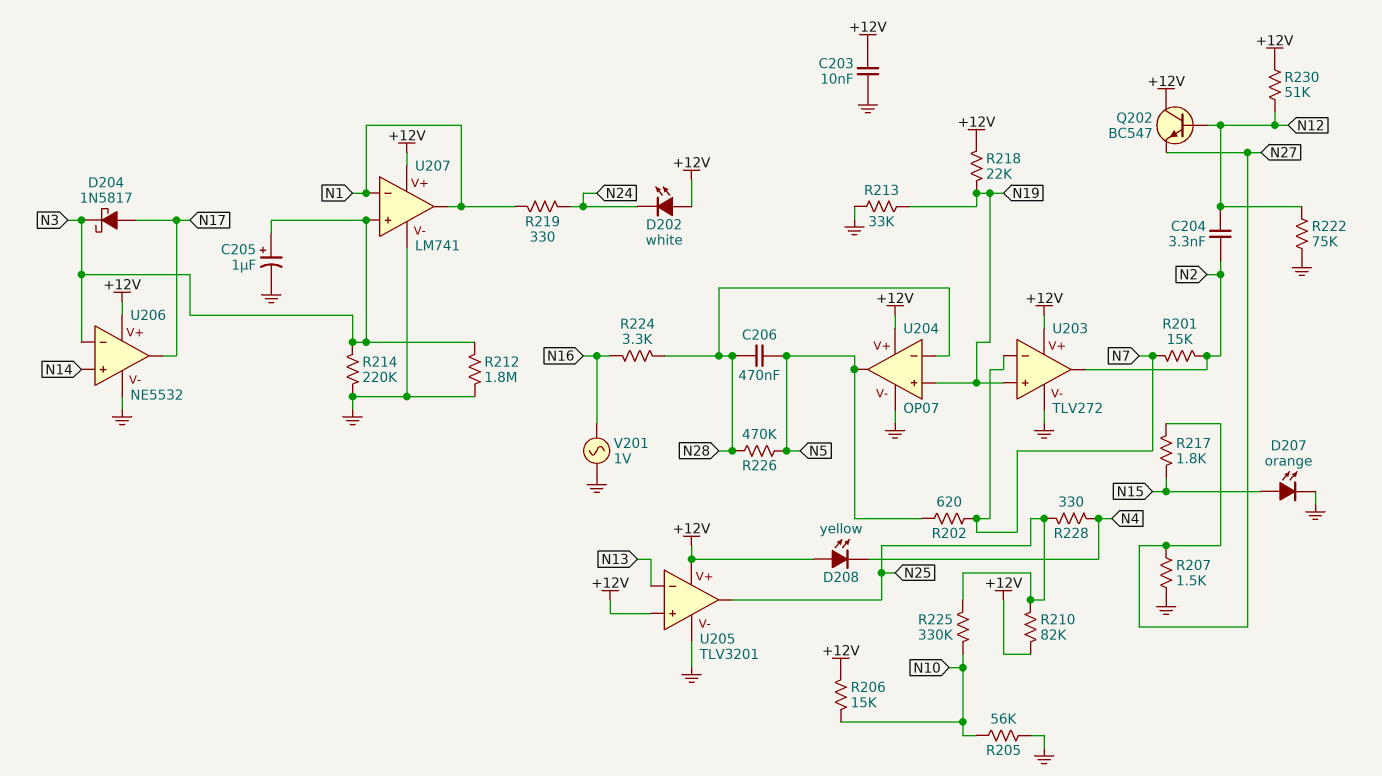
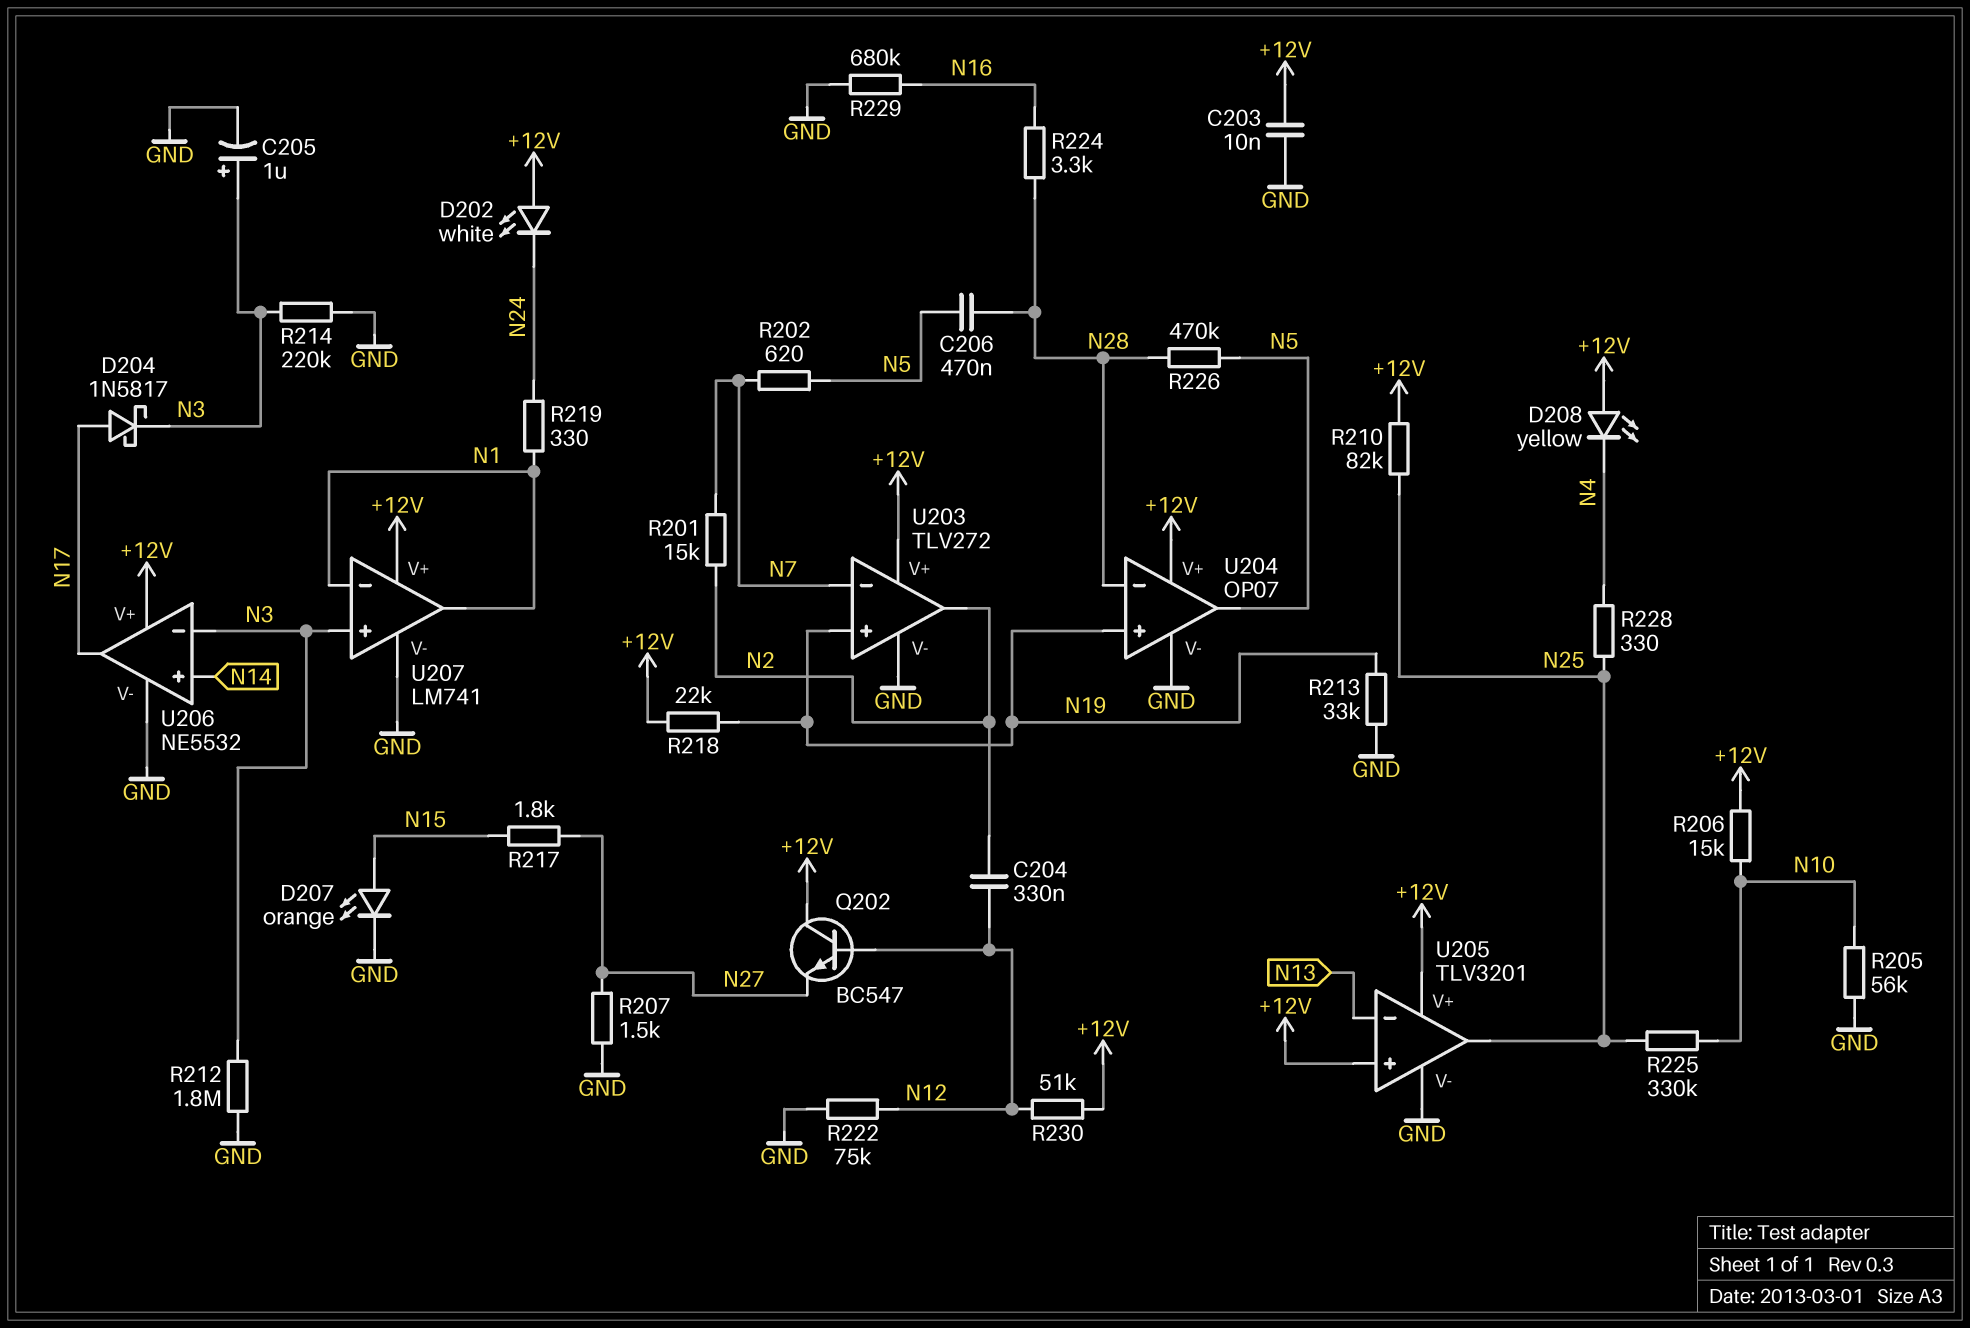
C204: 3.3nF (N2, N12) -> 330nF (N2, N12)
R229: none -> 680k (GND, N16)
V201: AC 1V (GND, N16) -> none

